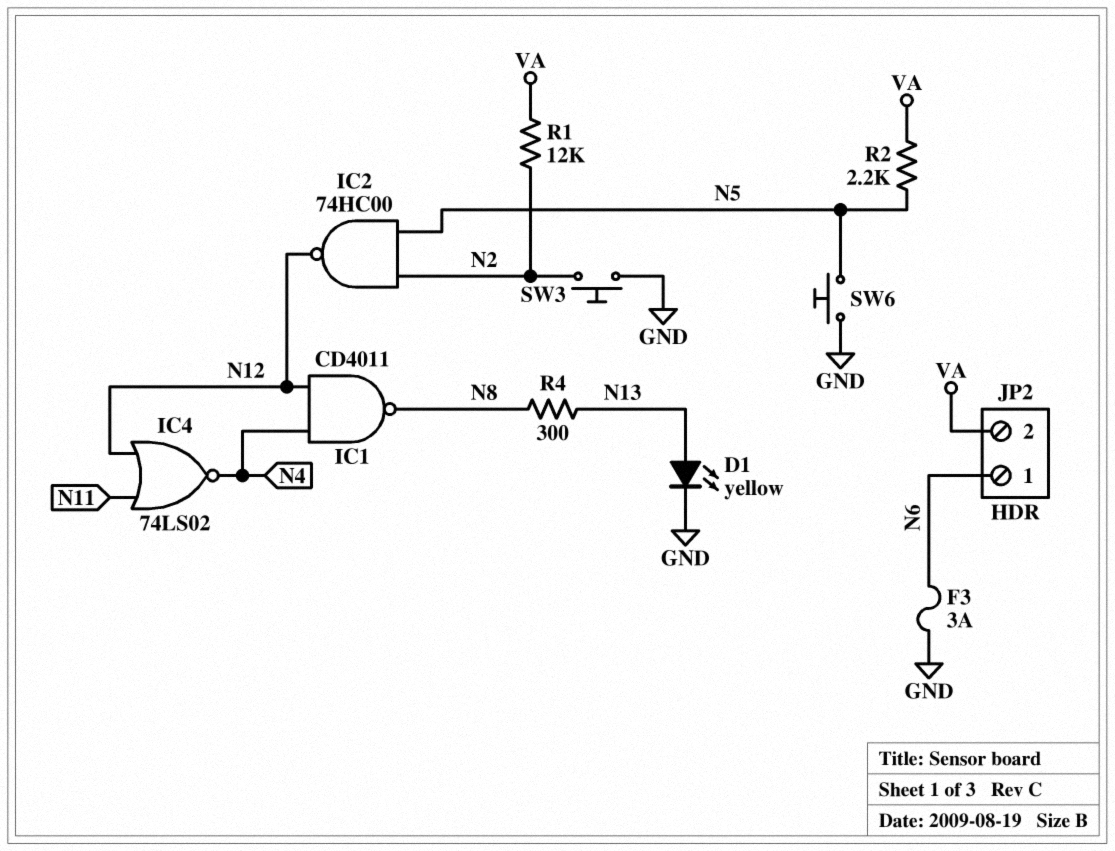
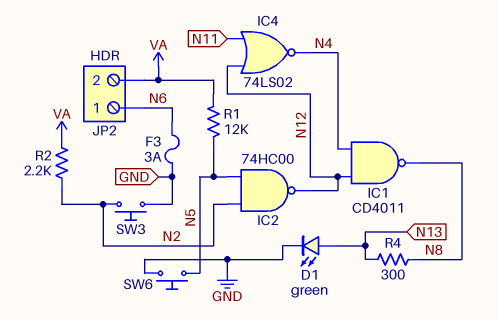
D1: LED yellow (A N13, K GND) -> LED green (A N13, K GND)
R1: 12k (N2, VA) -> 12k (N5, VA)
R2: 2.2k (N5, VA) -> 2.2k (N2, VA)

